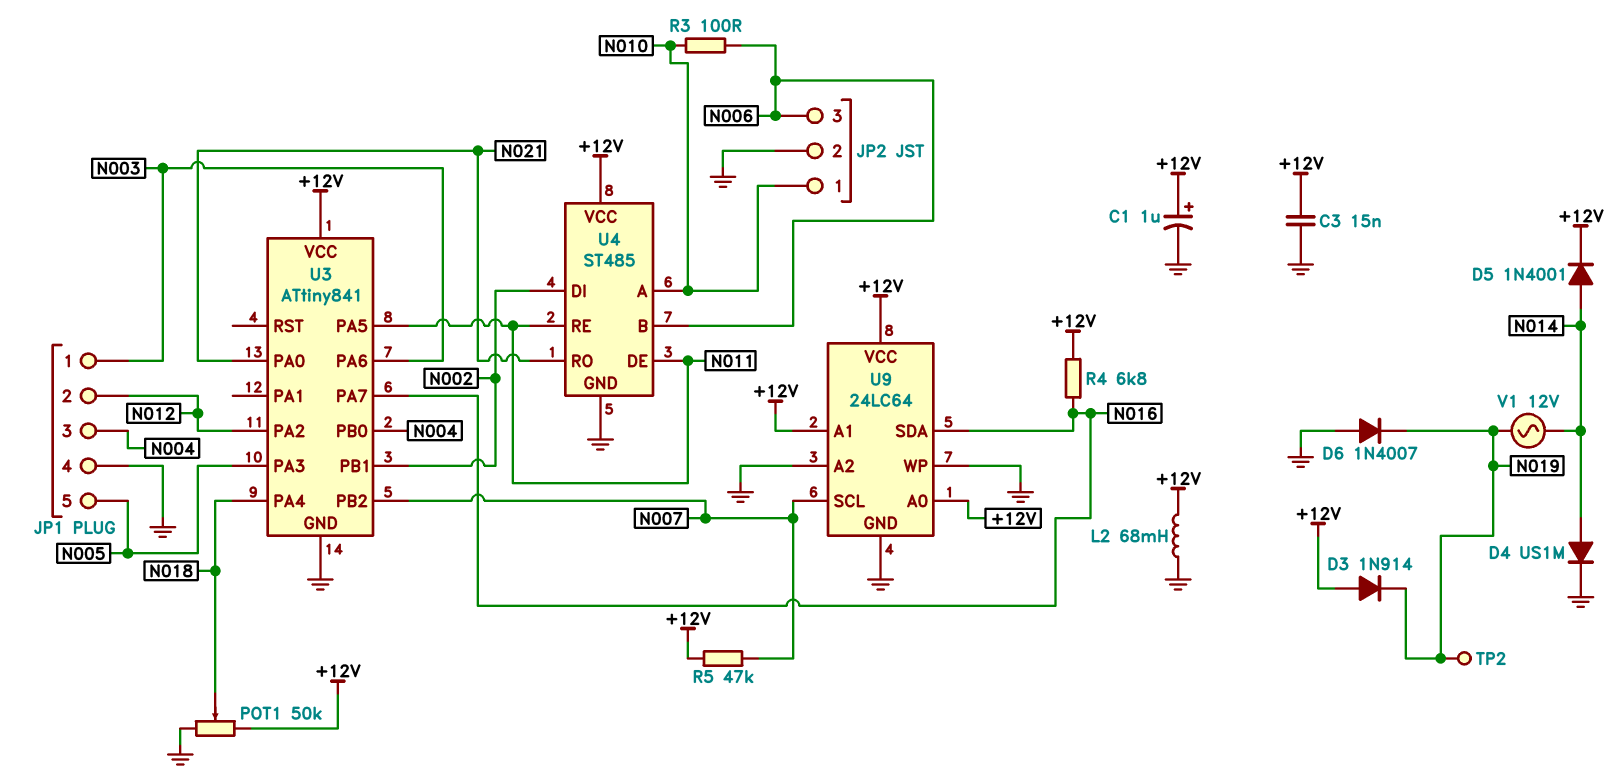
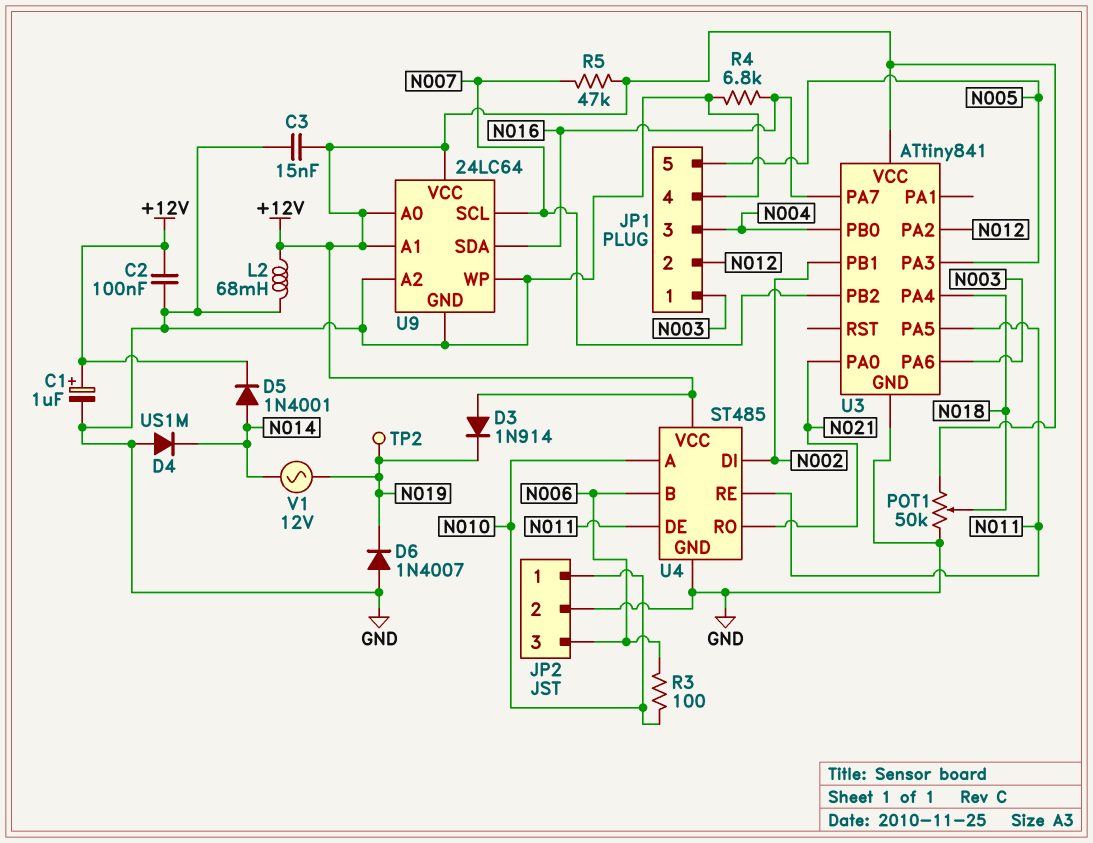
C2: none -> 100nF (+12V, GND)
D4: diode US1M (A N014, K GND) -> diode US1M (A GND, K N014)
R4: 6.8k (+12V, N016) -> 6.8k (GND, N016)

